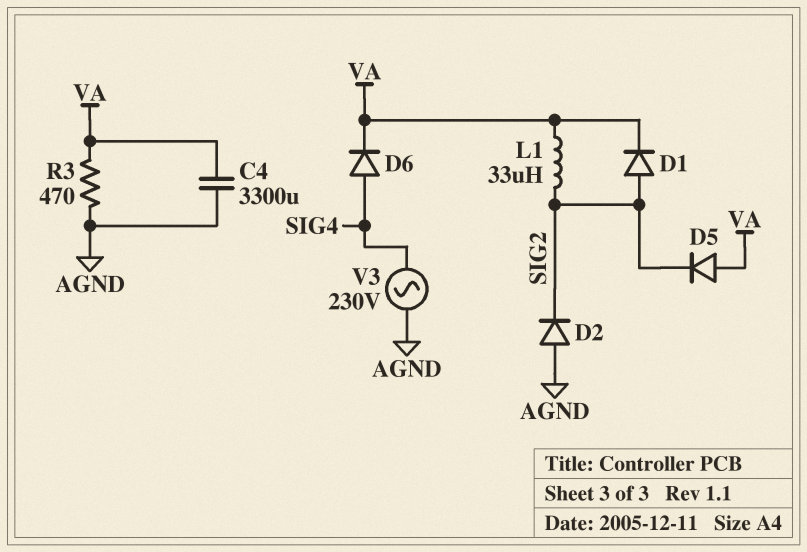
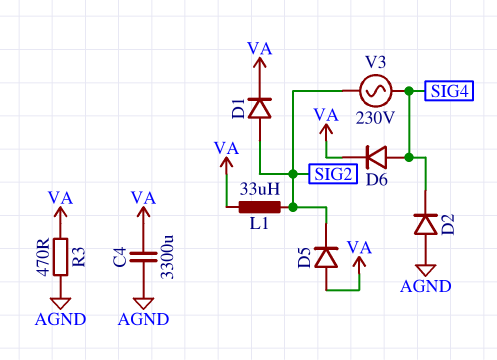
D2: diode (A AGND, K SIG2) -> diode (A AGND, K SIG4)
V3: AC 230V (AGND, SIG4) -> AC 230V (SIG2, SIG4)

